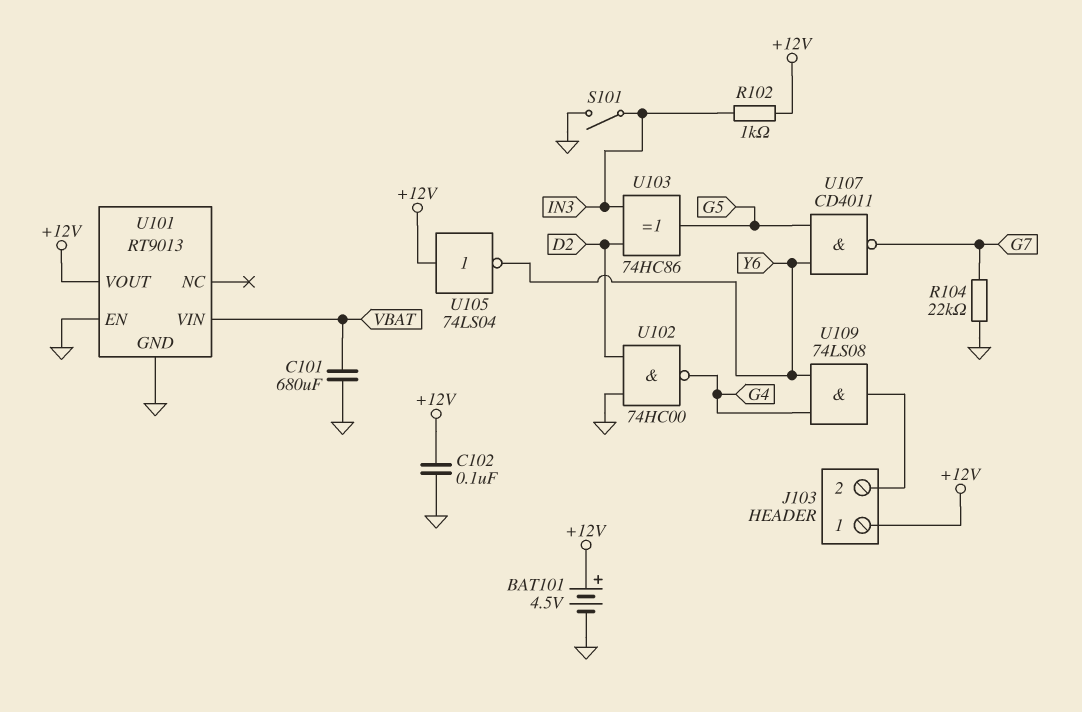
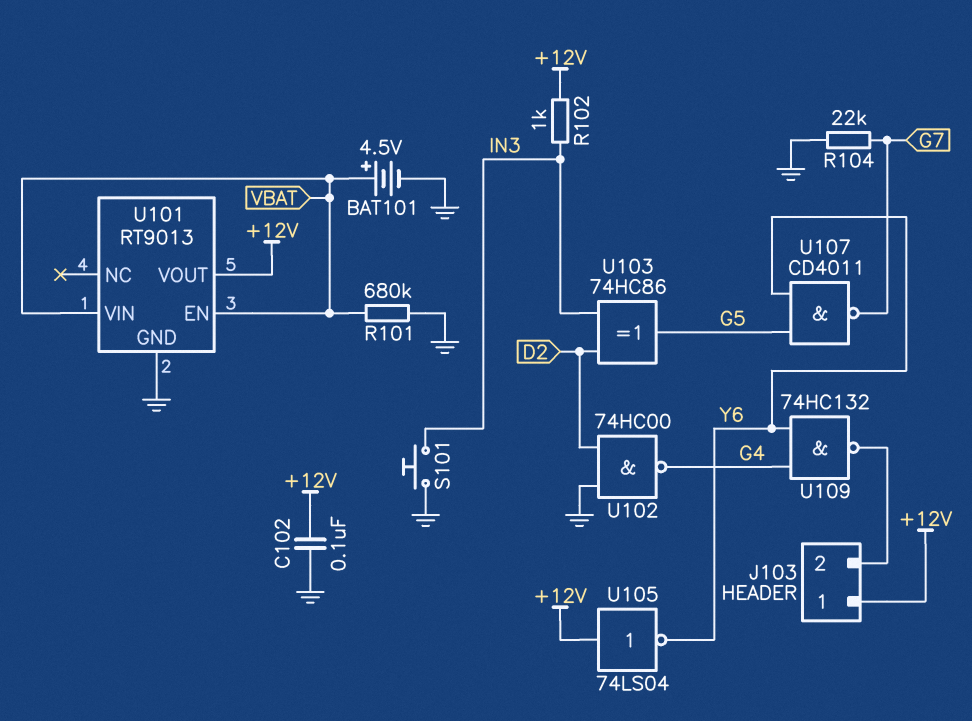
BAT101: 4.5V (plus +12V, minus GND) -> 4.5V (plus VBAT, minus GND)
C101: 680uF (GND, VBAT) -> none
R101: none -> 680k (GND, VBAT)
S101: switch (GND, IN3) -> button (GND, IN3)
U101 pin EN: GND -> VBAT
U109: AND 74LS08 (in G4, in Y6, out J103/2) -> NAND 74HC132 (in G4, in Y6, out J103/2)

